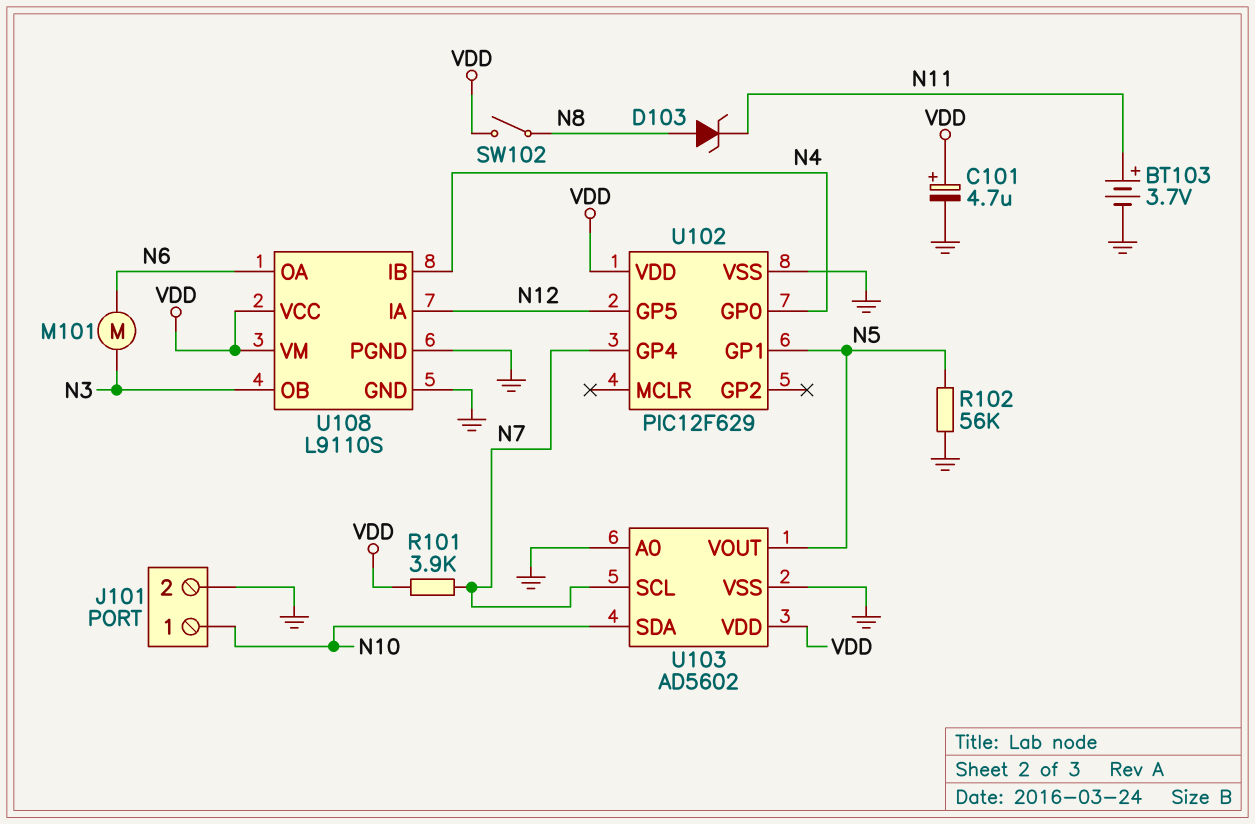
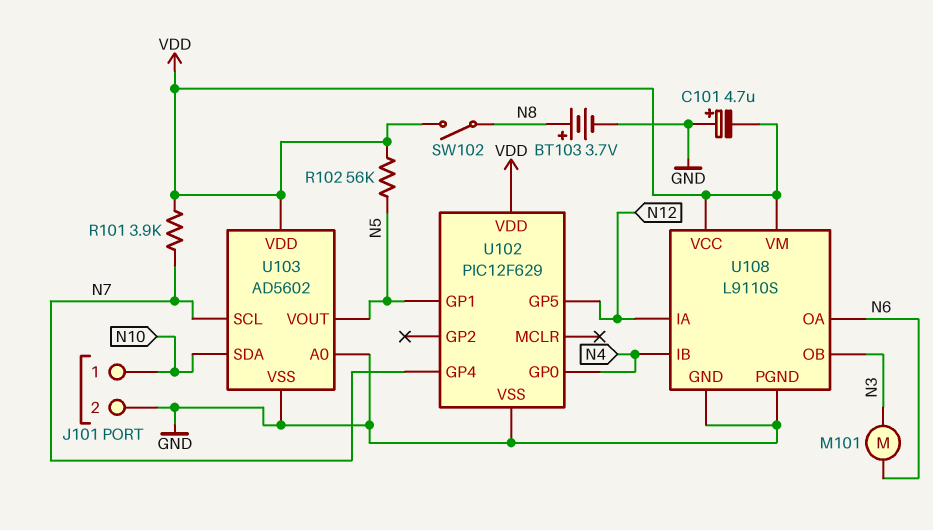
BT103: 3.7V (plus N11, minus GND) -> 3.7V (plus N8, minus GND)
C101: 4.7uF (plus VDD, minus GND) -> 4.7uF (plus GND, minus VDD)
D103: zener (A N8, K N11) -> none
R102: 56k (GND, N5) -> 56k (N5, VDD)

